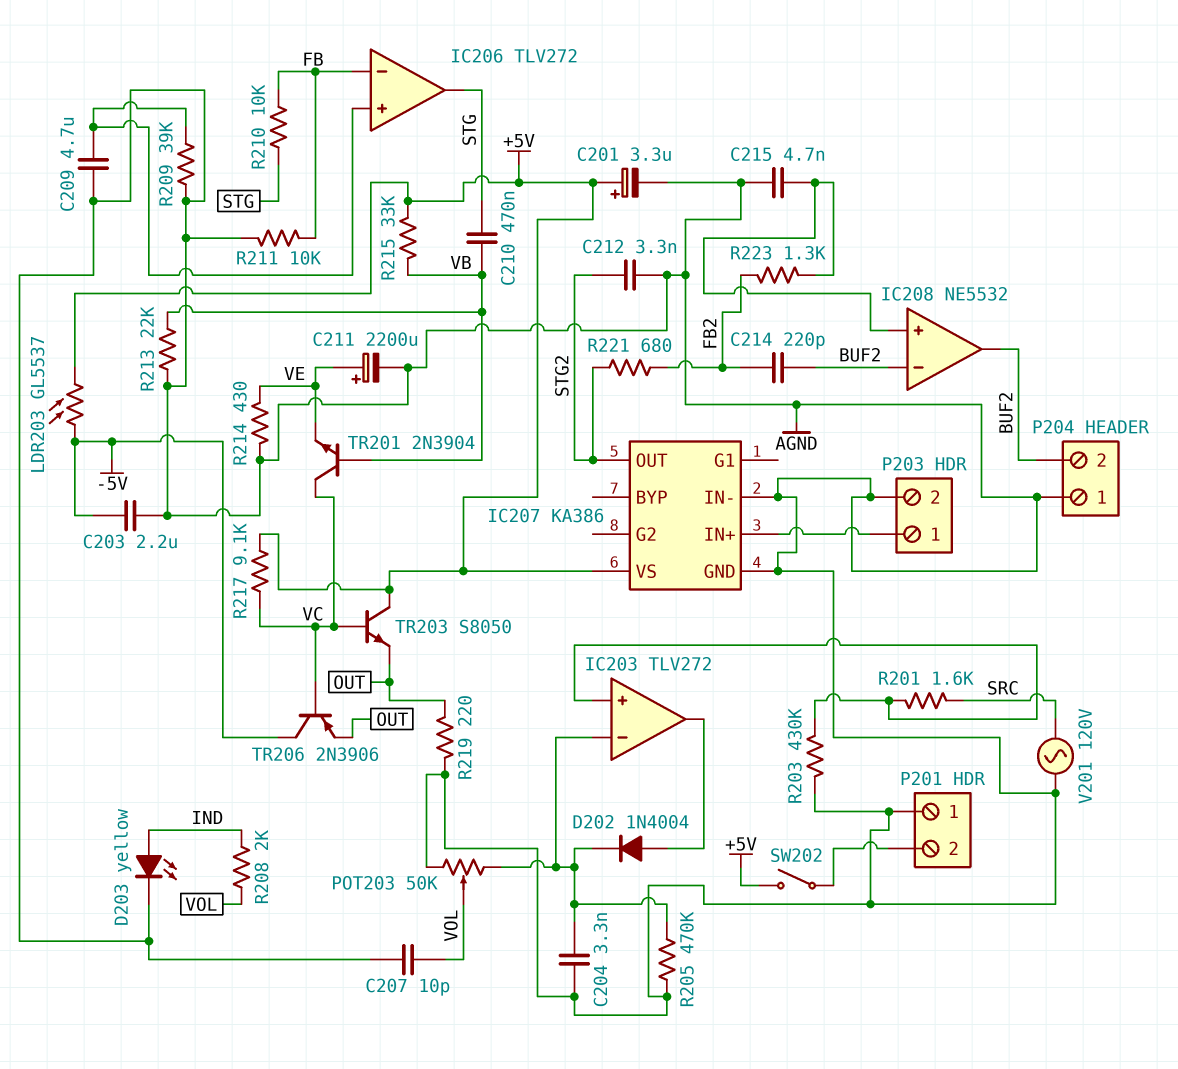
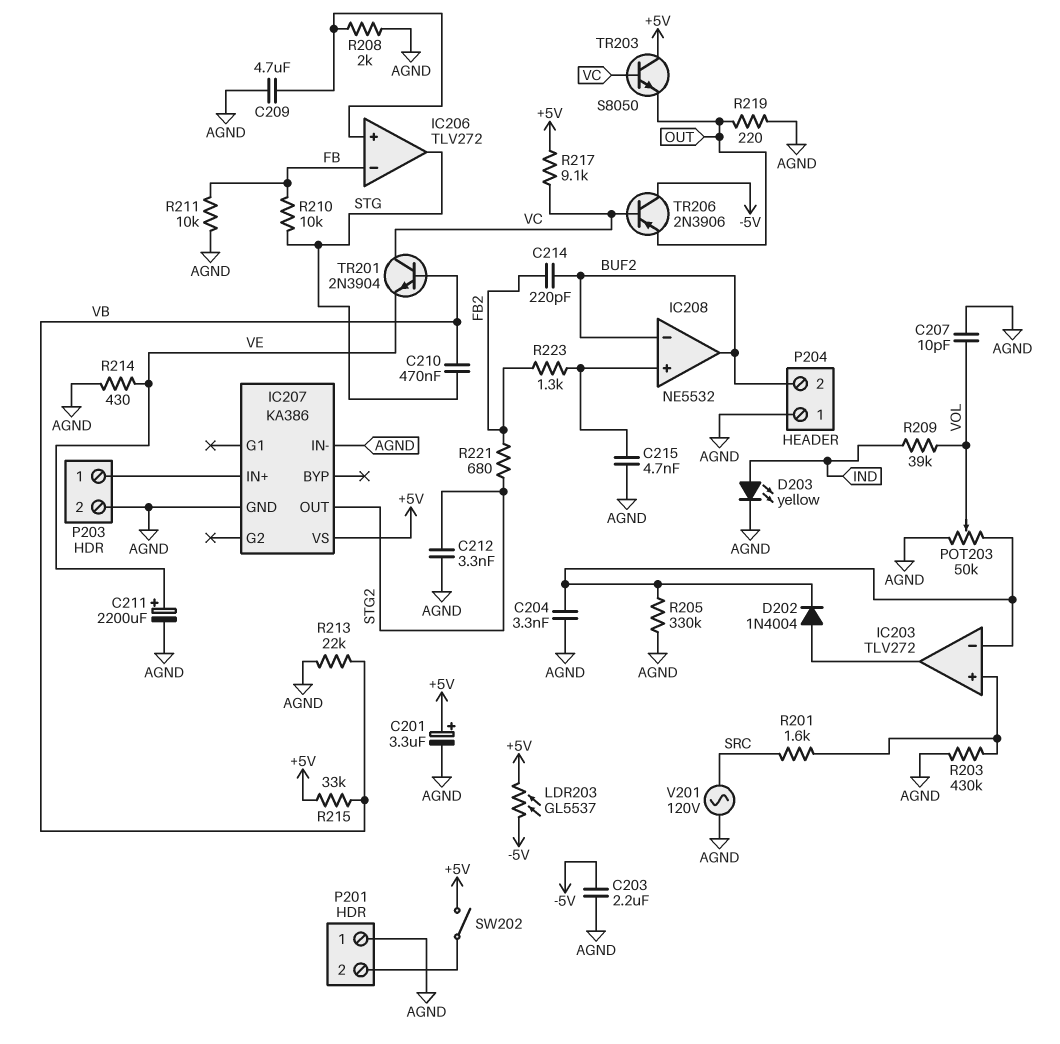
R205: 470k (AGND, IC203/in-) -> 330k (AGND, IC203/in-)
R208: 2k (IND, VOL) -> 2k (AGND, IC206/in+)
R209: 39k (AGND, IC206/in+) -> 39k (IND, VOL)

